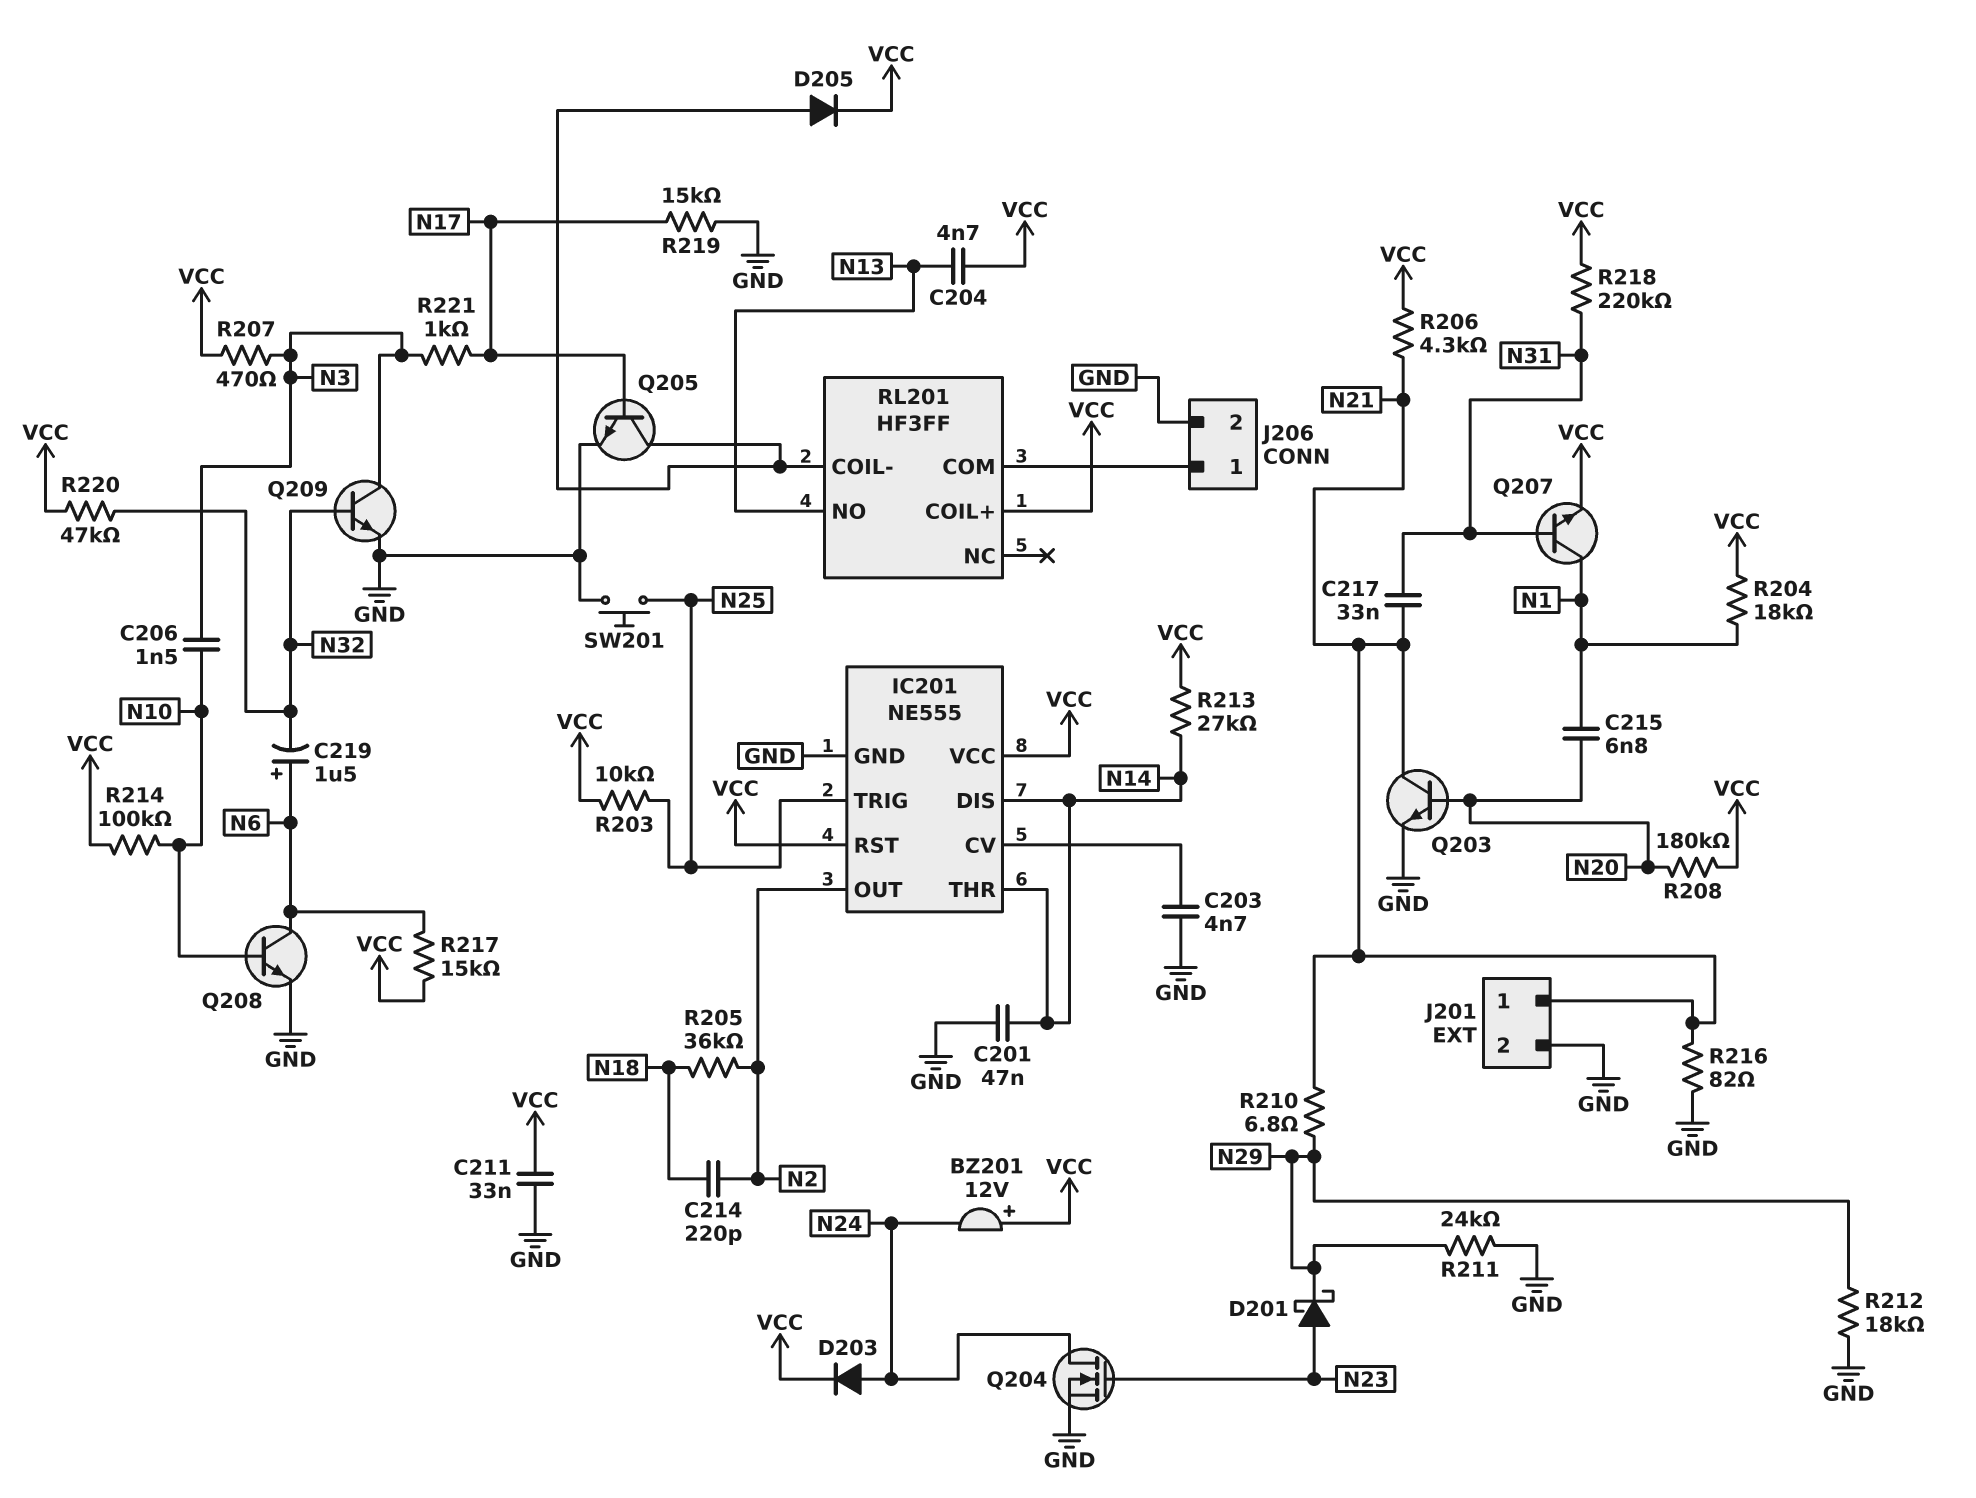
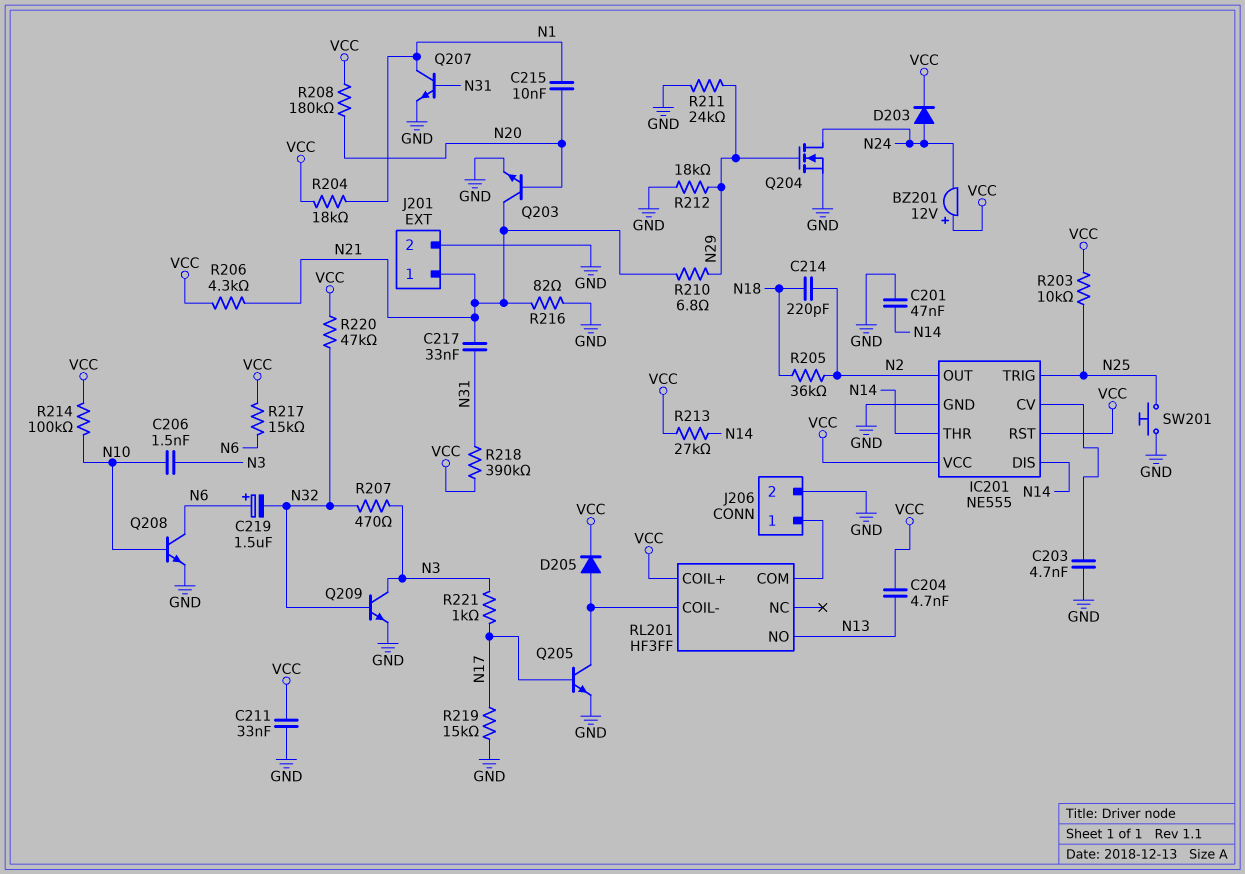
C215: 6.8nF (N1, N20) -> 10nF (N1, N20)
D201: schottky (A N23, K N29) -> none
Q204: NMOS (G N23, D N24, S GND) -> NMOS (G N29, D N24, S GND)
Q207: NPN (B N31, C N1, E VCC) -> NPN (B N31, C N1, E GND)
R207: 470 (N3, VCC) -> 470 (N3, N32)
R218: 220k (N31, VCC) -> 390k (N31, VCC)

